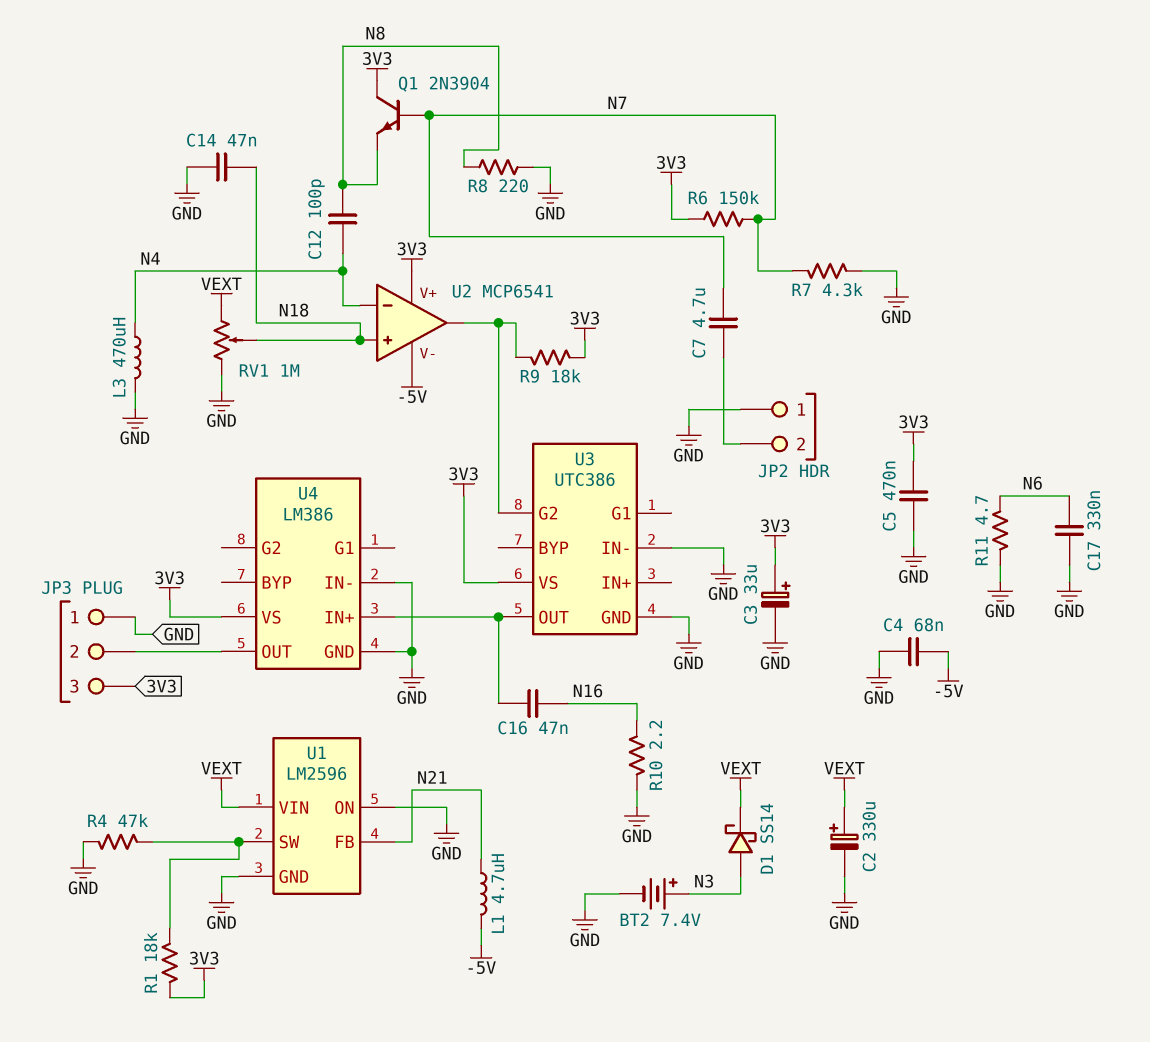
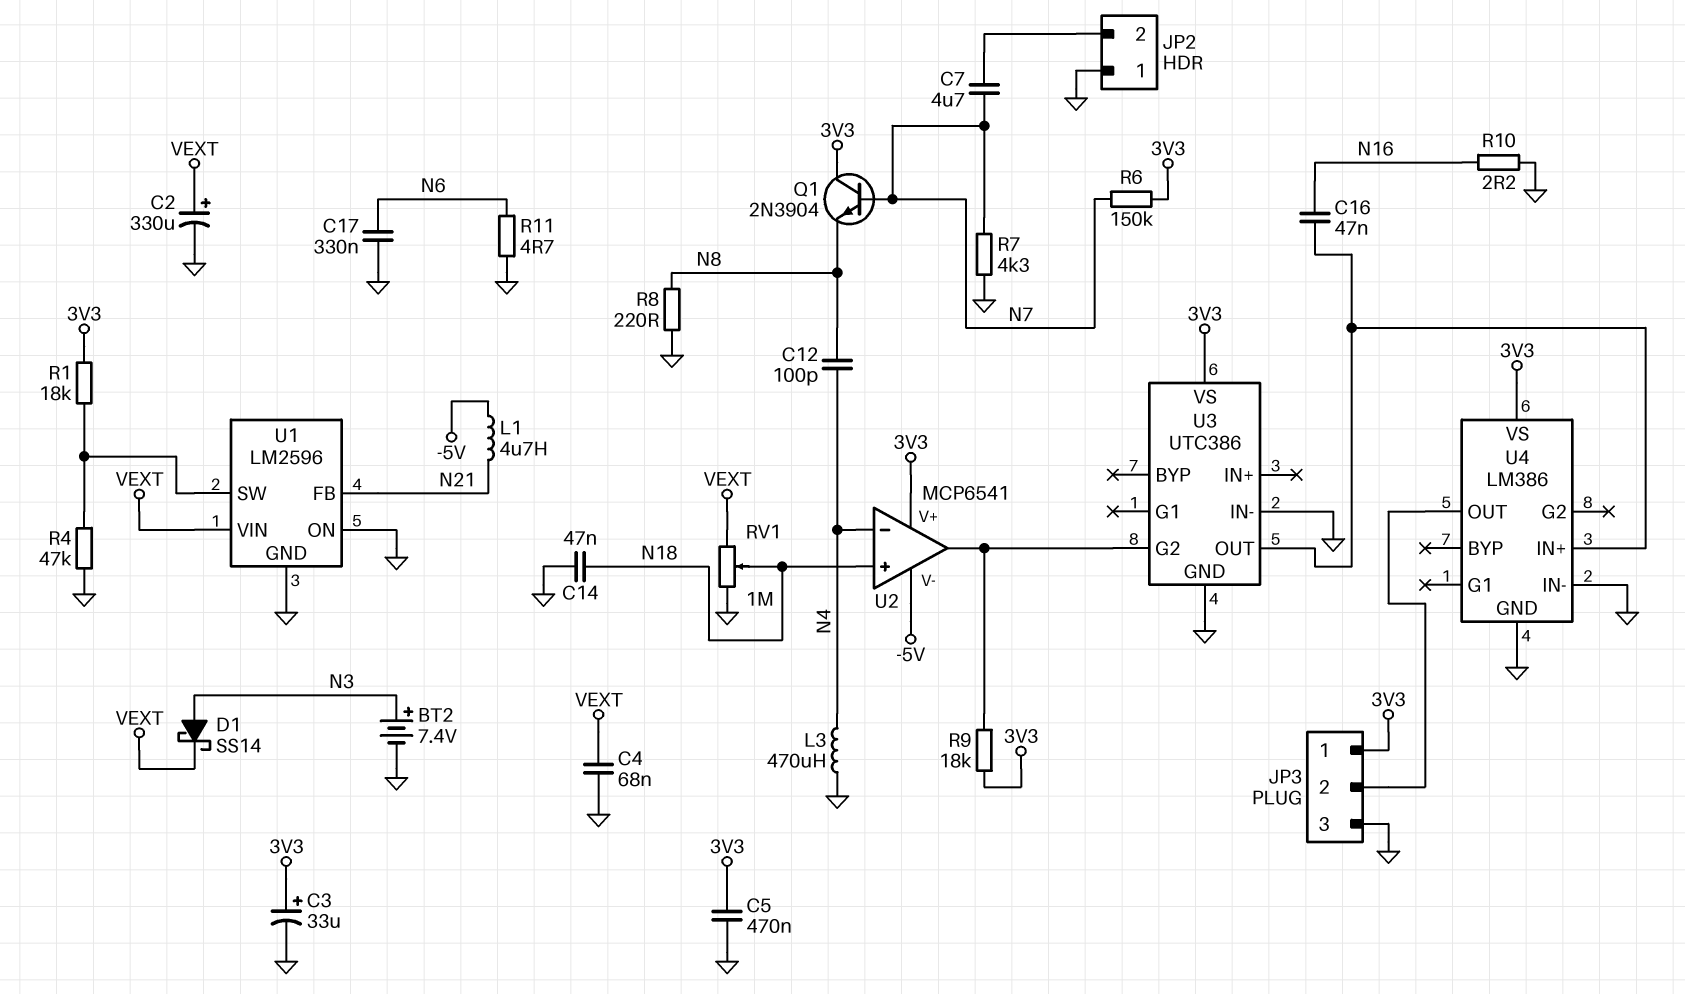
C4: 68nF (-5V, GND) -> 68nF (GND, VEXT)
JP3 pin 1: GND -> 3V3
JP3 pin 3: 3V3 -> GND

